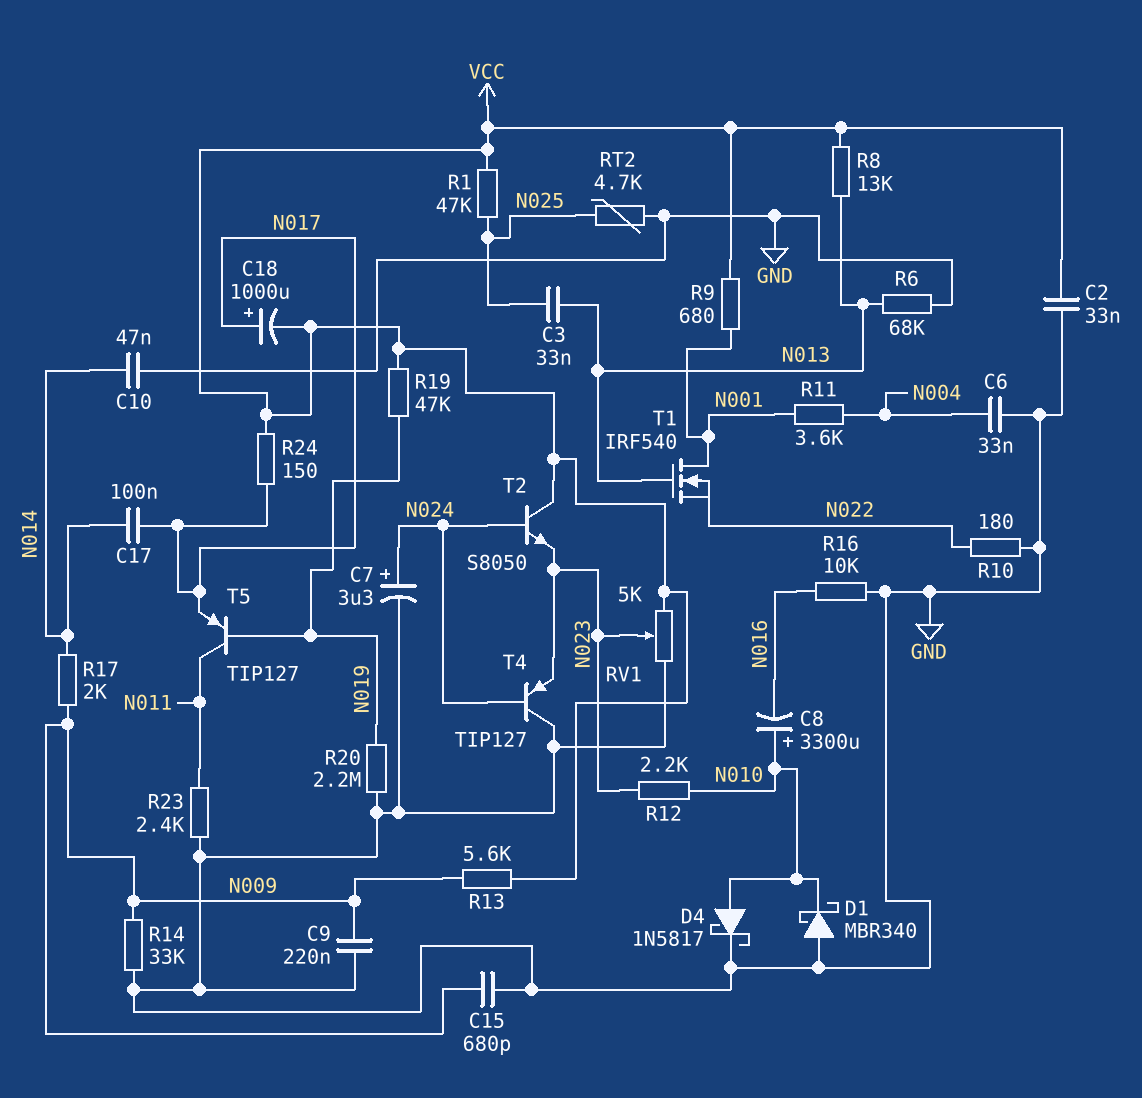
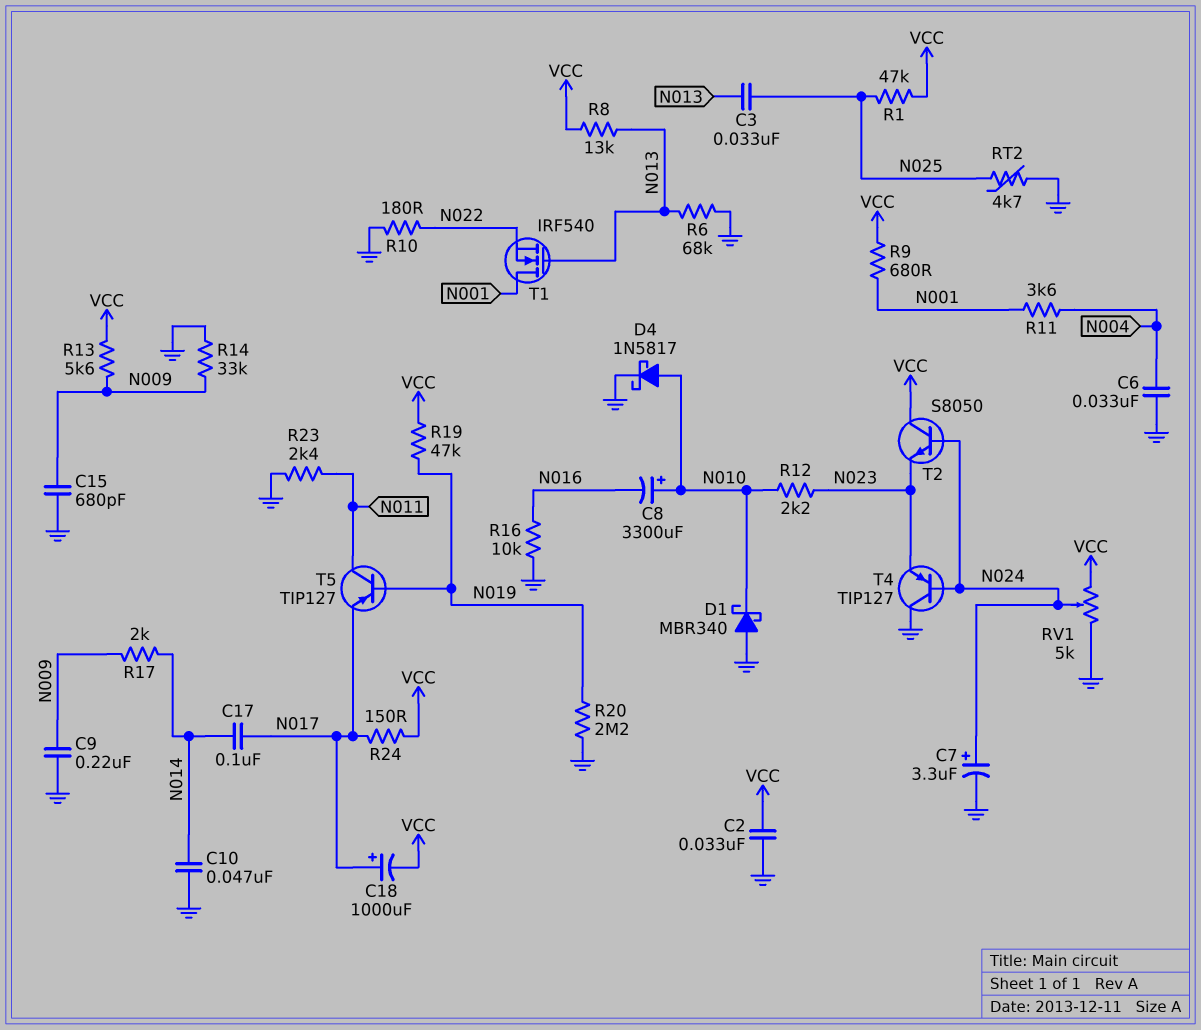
RV1: 5k (GND, VCC, wiper N023) -> 5k (GND, VCC, wiper N024)

